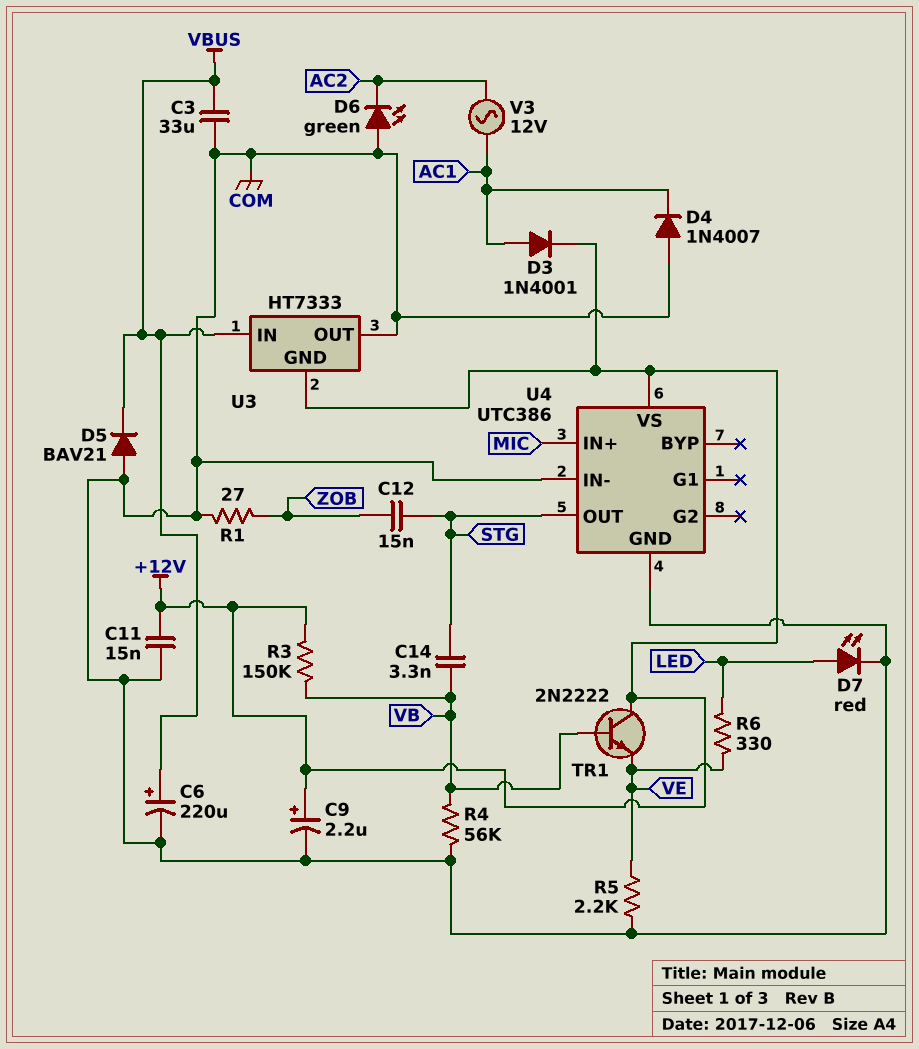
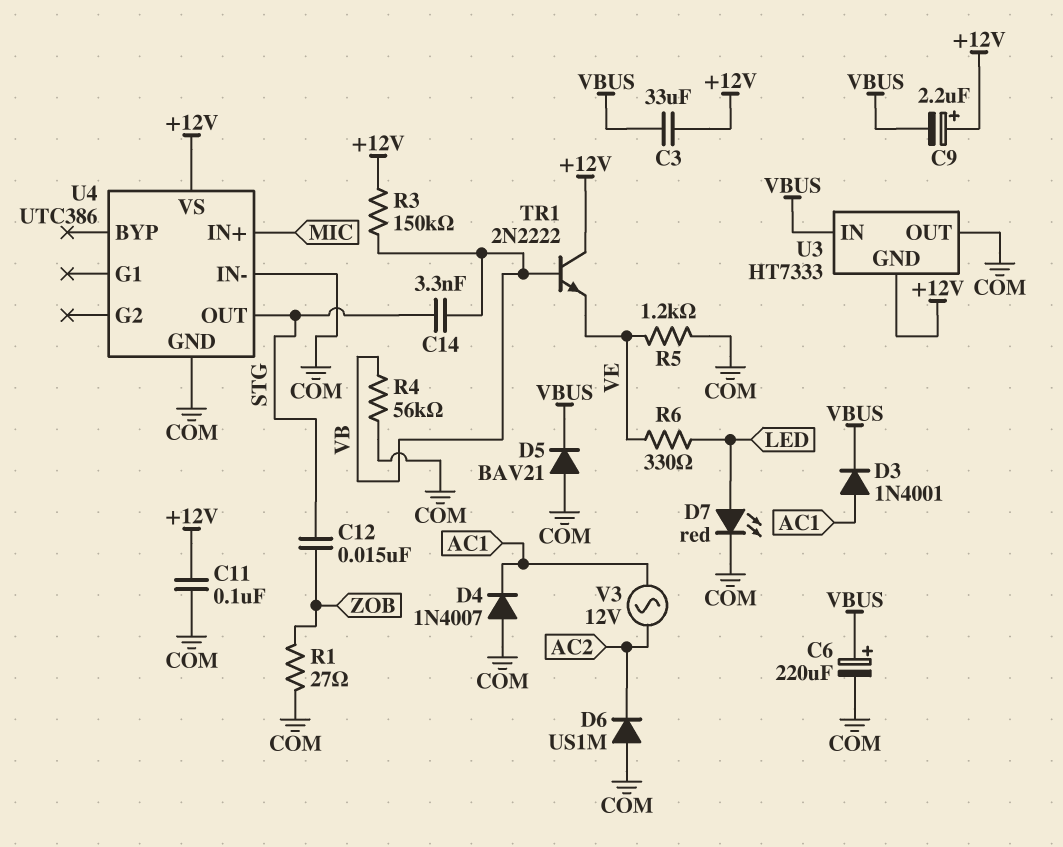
C3: 33uF (COM, VBUS) -> 33uF (+12V, VBUS)
C9: 2.2uF (plus +12V, minus COM) -> 2.2uF (plus +12V, minus VBUS)
C11: 15nF (+12V, COM) -> 100nF (+12V, COM)
D3: diode 1N4001 (A AC1, K +12V) -> diode 1N4001 (A AC1, K VBUS)
D6: LED green (A COM, K AC2) -> diode US1M (A COM, K AC2)
R5: 2.2k (COM, VE) -> 1.2k (COM, VE)

